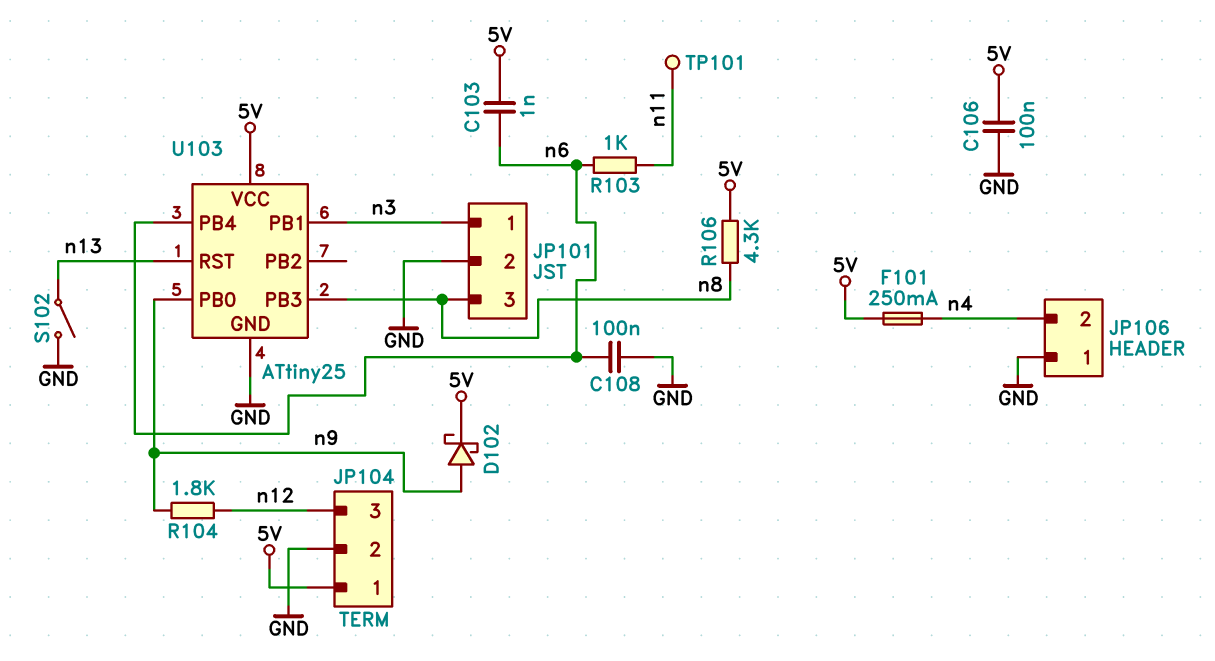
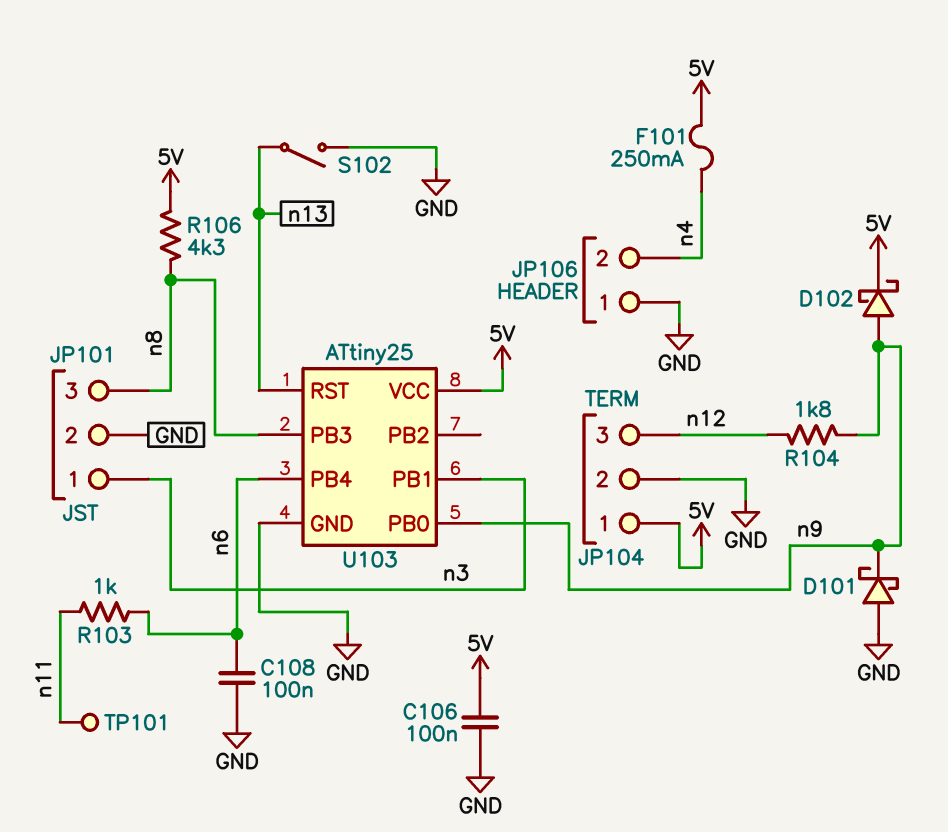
C103: 1nF (5V, n6) -> none
D101: none -> schottky (A GND, K n9)

